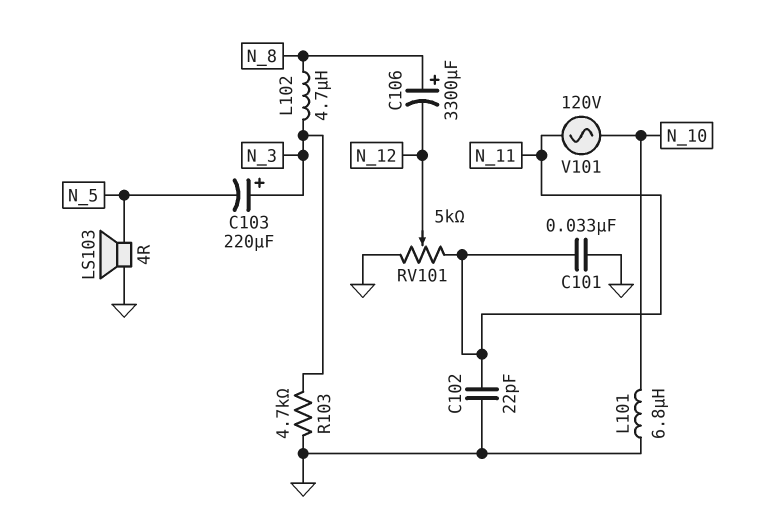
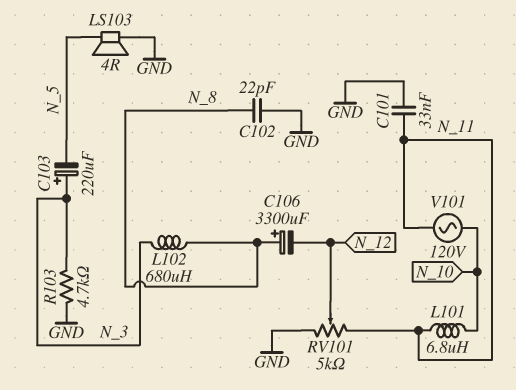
C102: 22pF (GND, N_11) -> 22pF (GND, N_8)
L101: 6.8uH (GND, N_10) -> 6.8uH (N_10, N_11)
L102: 4.7uH (N_3, N_8) -> 680uH (N_3, N_8)

